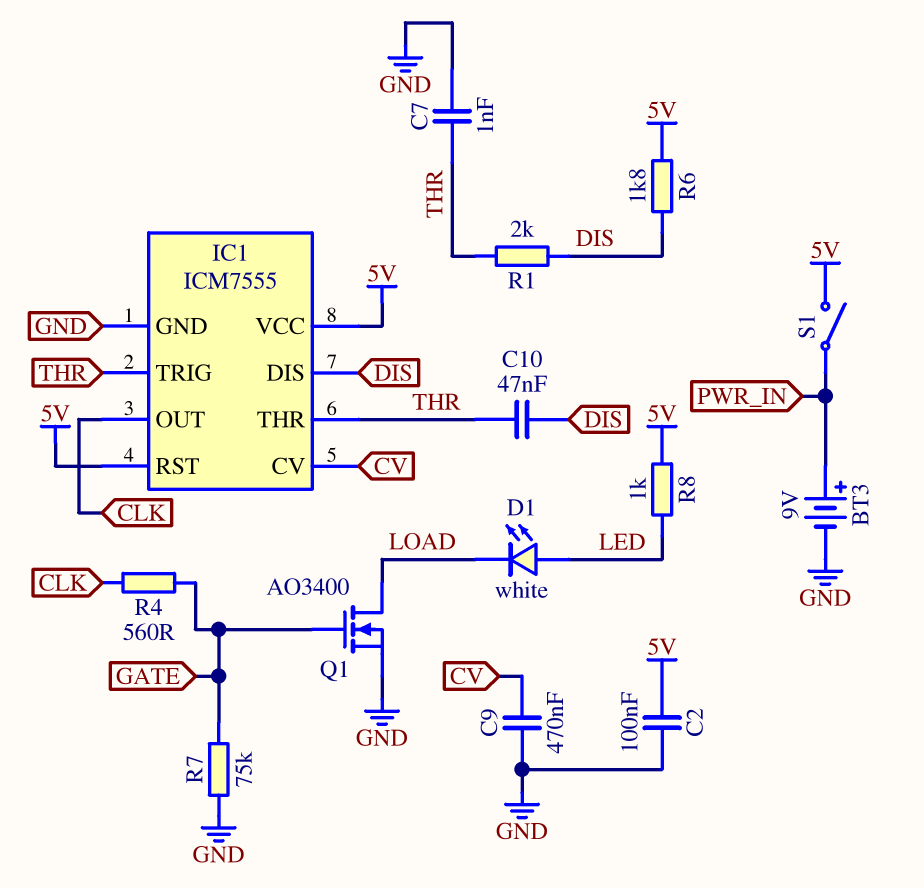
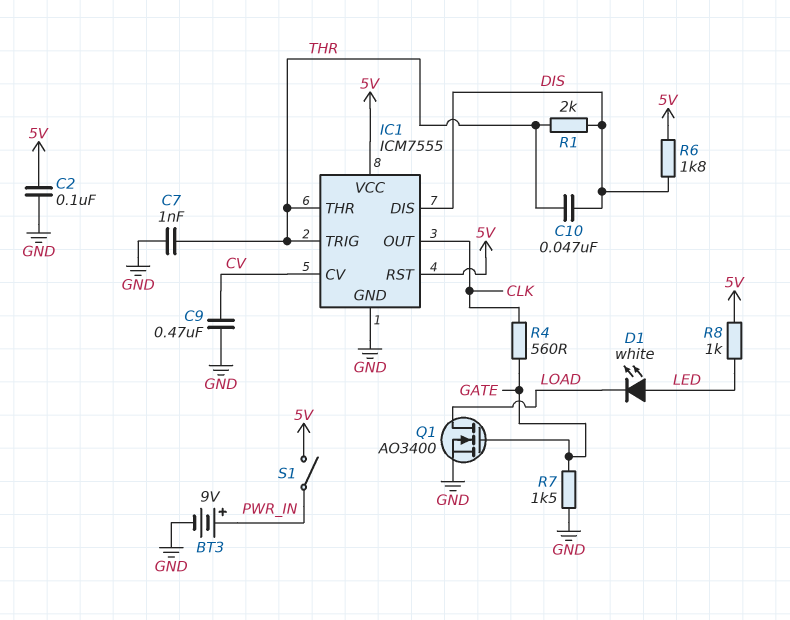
R7: 75k (GATE, GND) -> 1.5k (GATE, GND)

